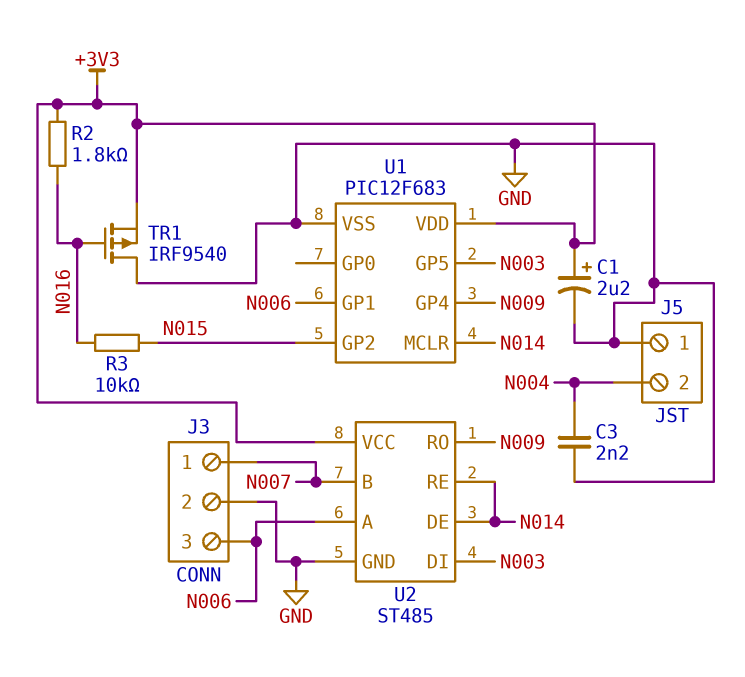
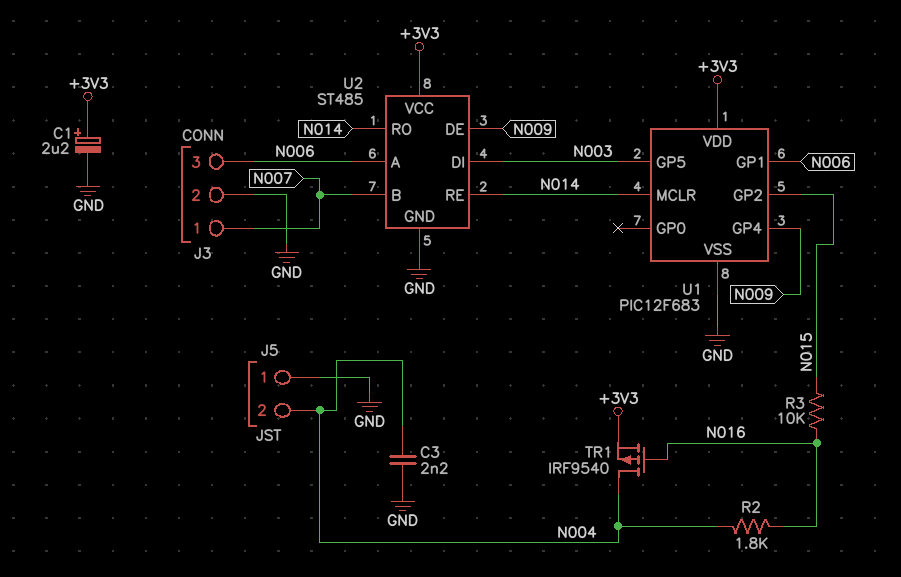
R2: 1.8k (+3V3, N016) -> 1.8k (N004, N016)
TR1: PMOS IRF9540 (G N016, D GND, S +3V3) -> PMOS IRF9540 (G N016, D N004, S +3V3)
U2 pin DE: N014 -> N009
U2 pin RO: N009 -> N014

